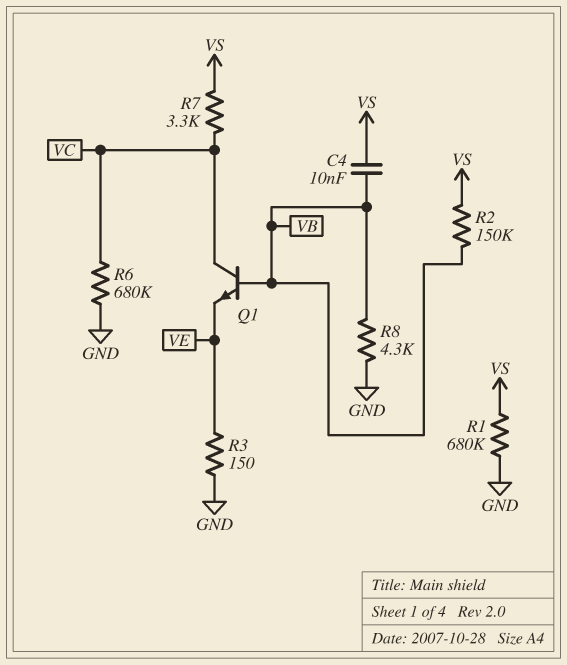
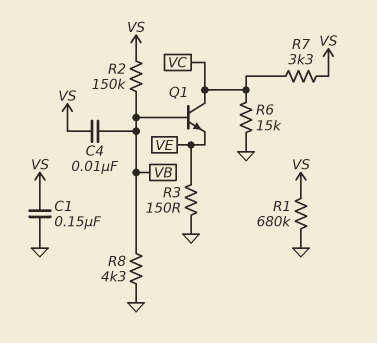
C1: none -> 150nF (GND, VS)
R6: 680k (GND, VC) -> 15k (GND, VC)

